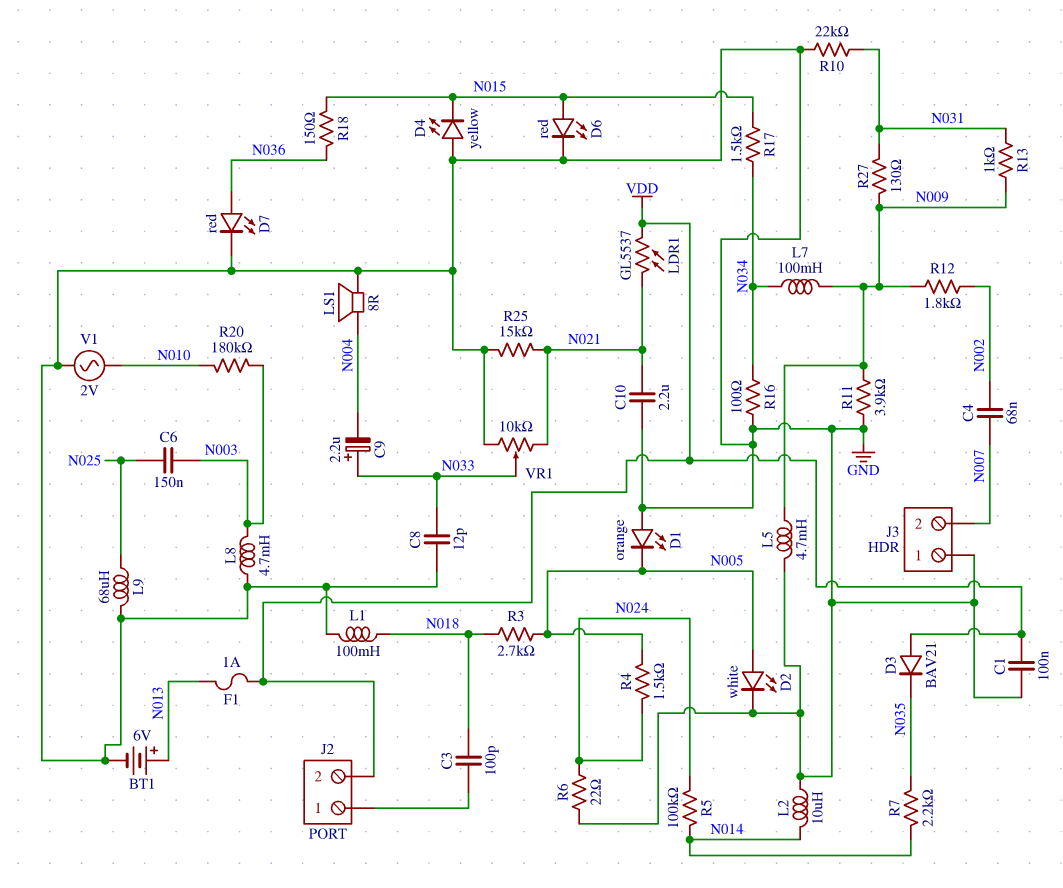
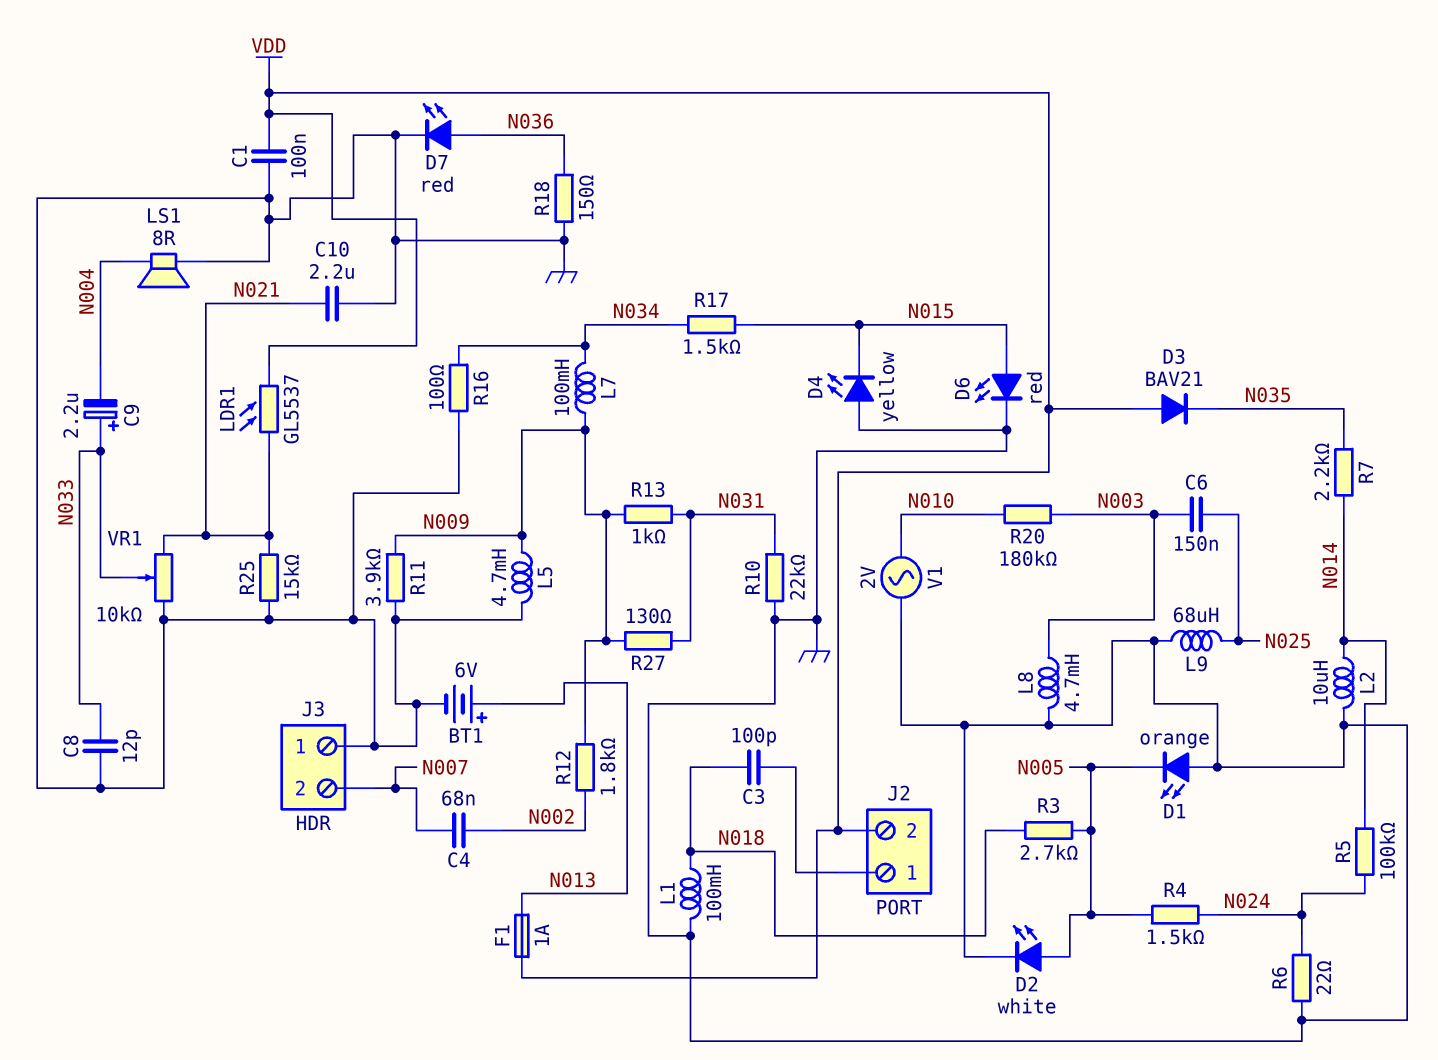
R18: 150 (N015, N036) -> 150 (GND, N036)

